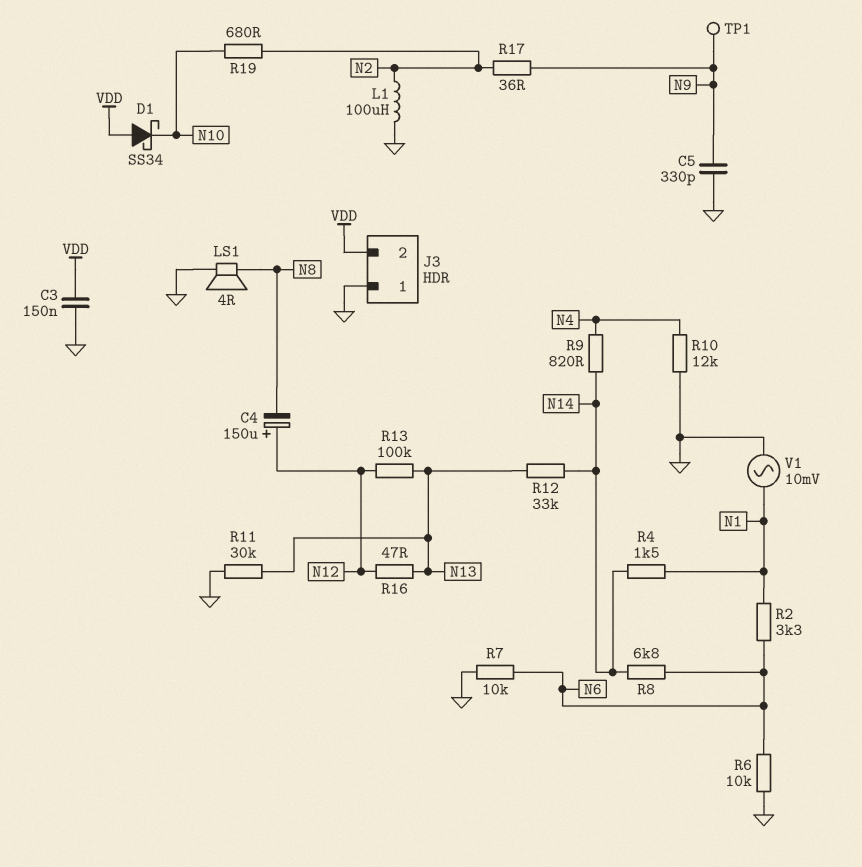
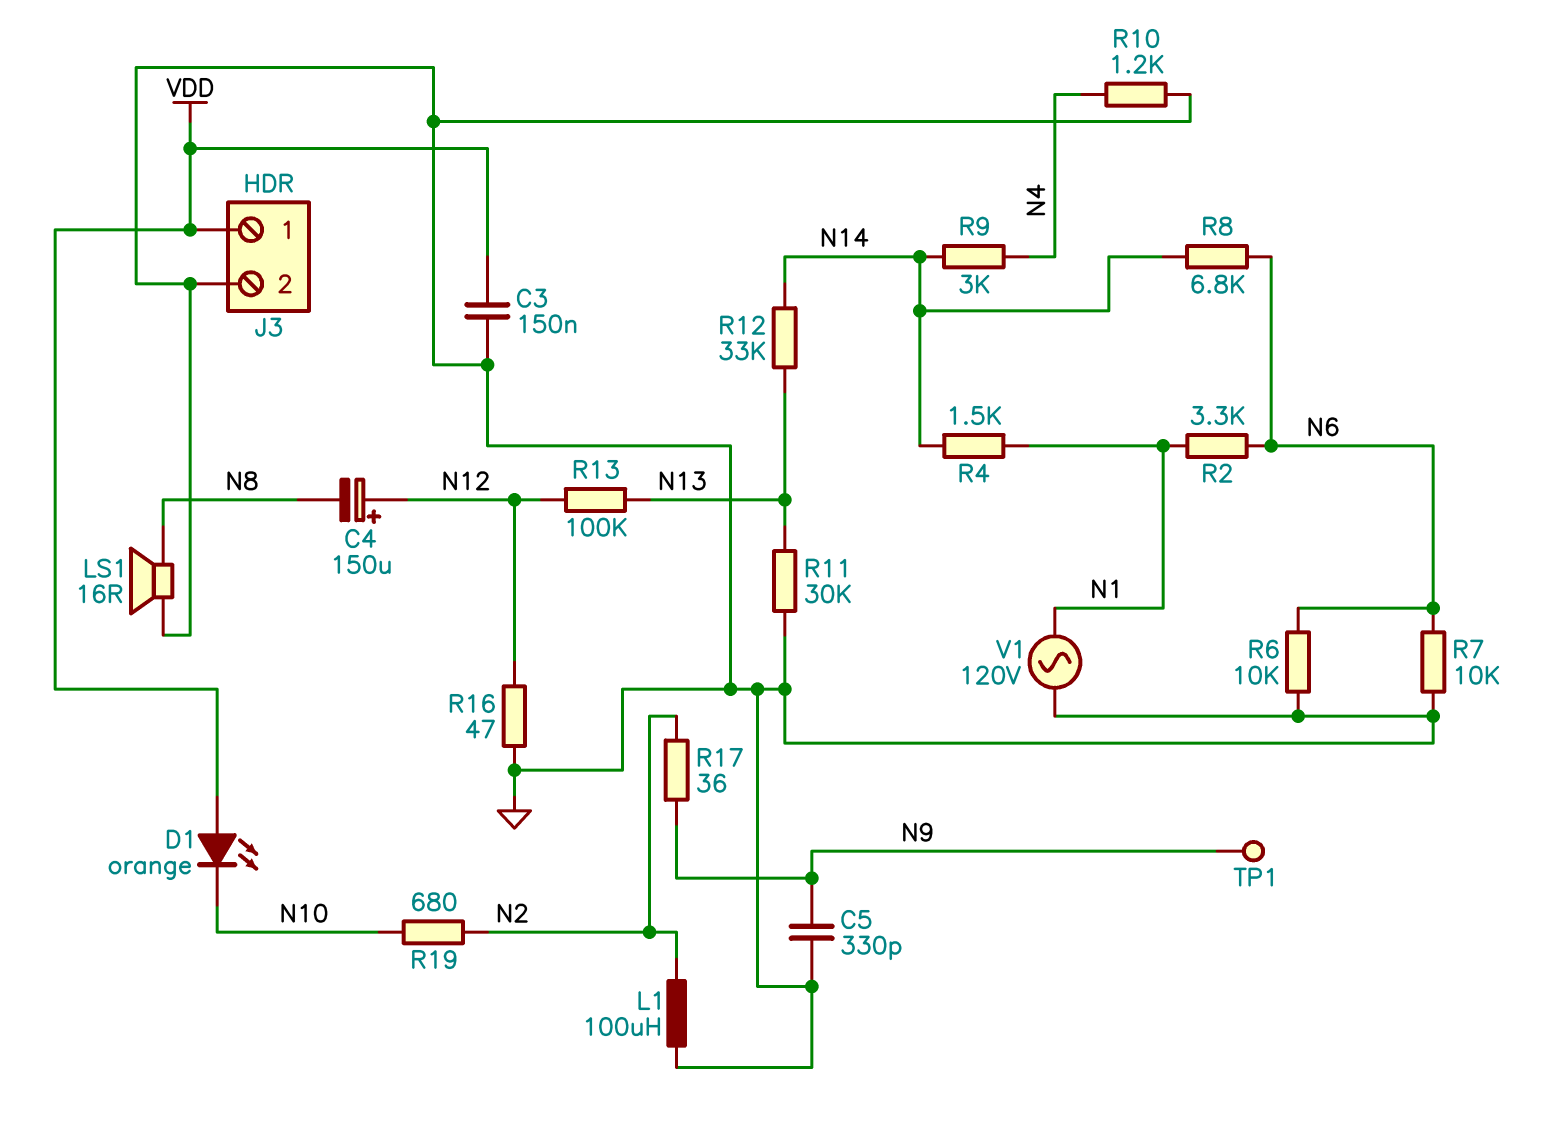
D1: schottky SS34 (A VDD, K N10) -> LED orange (A VDD, K N10)
J3 pin 1: GND -> VDD
J3 pin 2: VDD -> GND
LS1: speaker 4R (GND, N8) -> speaker 16R (GND, N8)
R9: 820 (N4, N14) -> 3k (N4, N14)
R10: 12k (GND, N4) -> 1.2k (GND, N4)
R16: 47 (N12, N13) -> 47 (GND, N12)
V1: AC 10mV (GND, N1) -> AC 120V (GND, N1)

